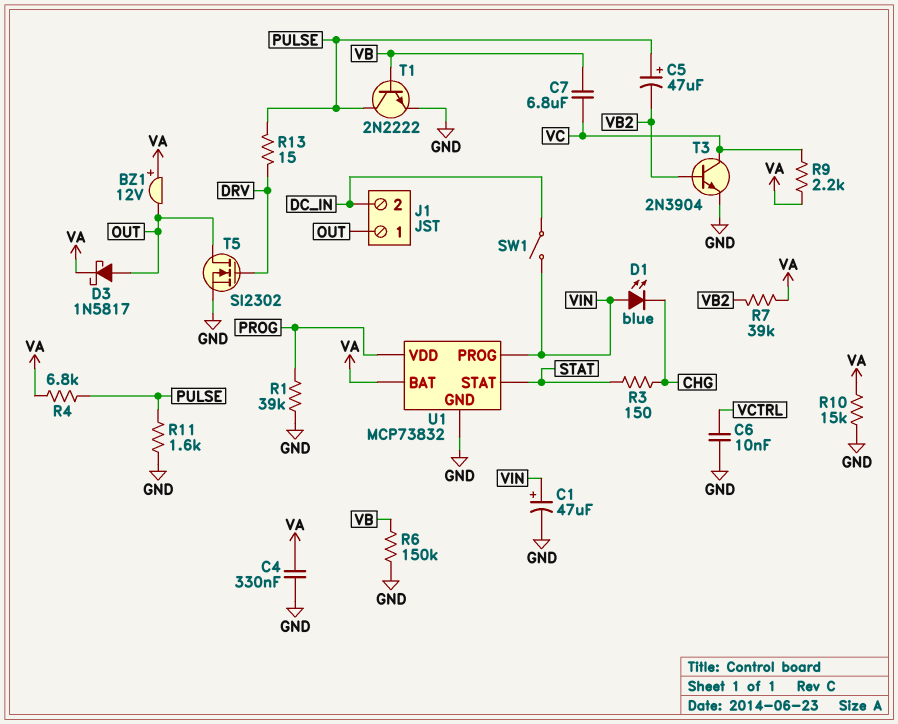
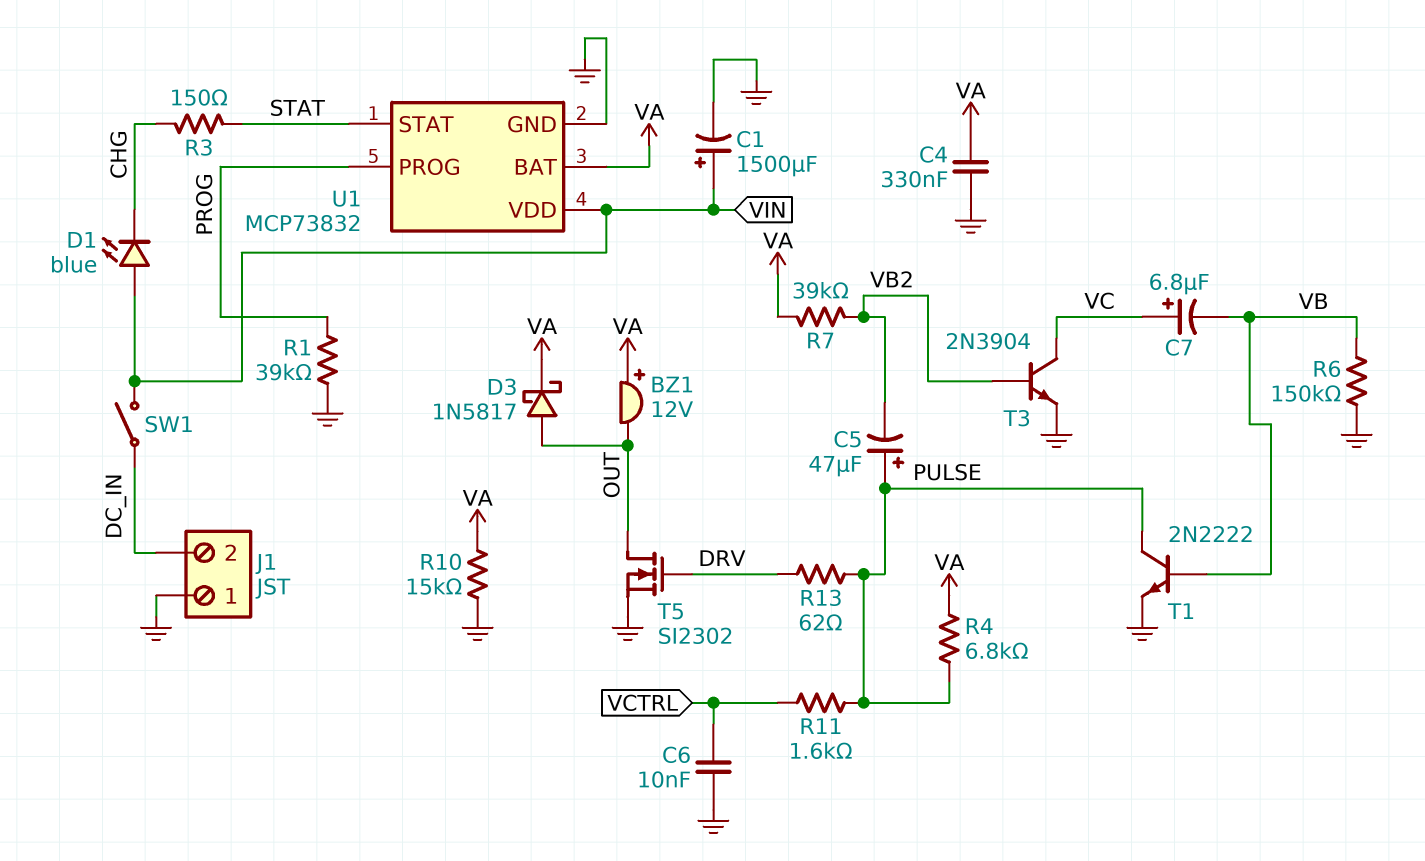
C1: 47uF (plus VIN, minus GND) -> 1500uF (plus VIN, minus GND)
C7: 6.8uF (VB, VC) -> 6.8uF (plus VC, minus VB)
J1 pin 1: OUT -> GND
R9: 2.2k (VA, VC) -> none
R11: 1.6k (GND, PULSE) -> 1.6k (PULSE, VCTRL)
R13: 15 (DRV, PULSE) -> 62 (DRV, PULSE)
U1 pin PROG: VIN -> PROG
U1 pin VDD: PROG -> VIN

